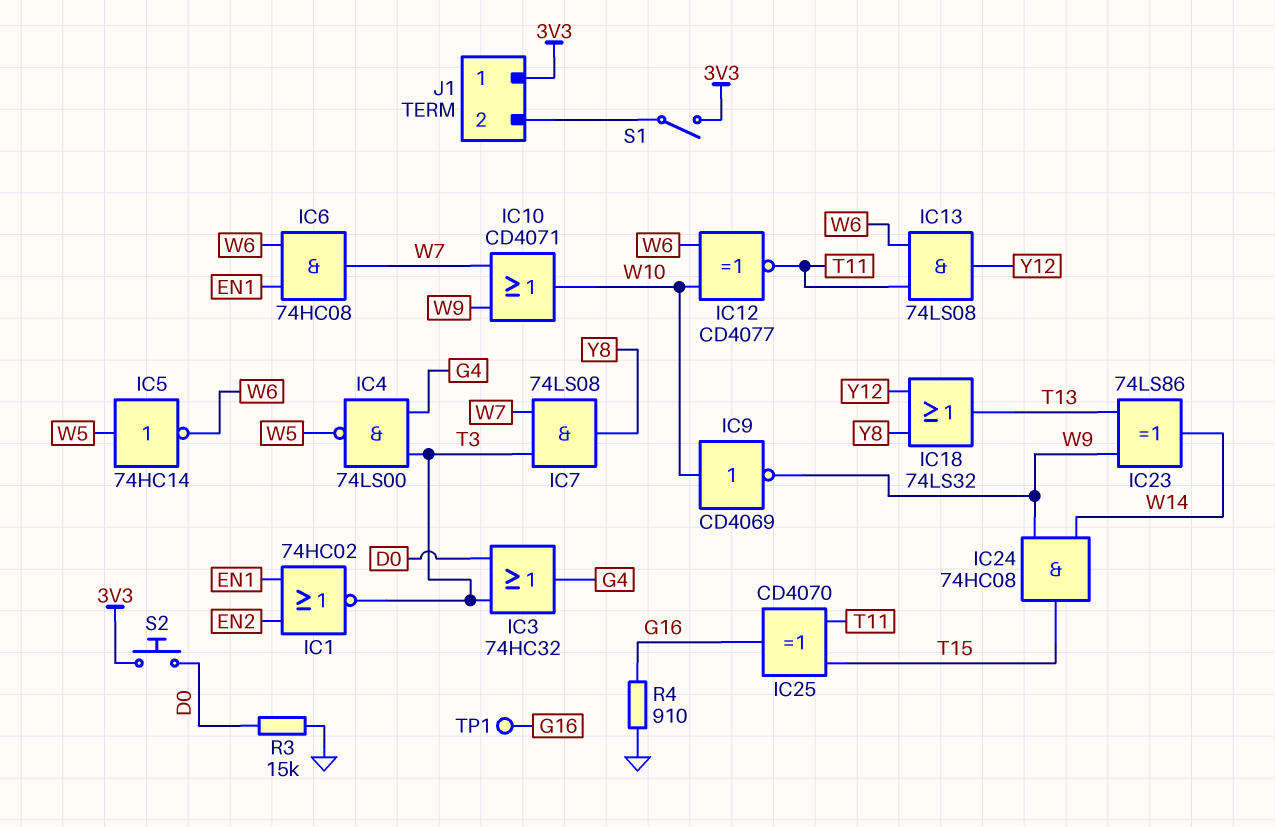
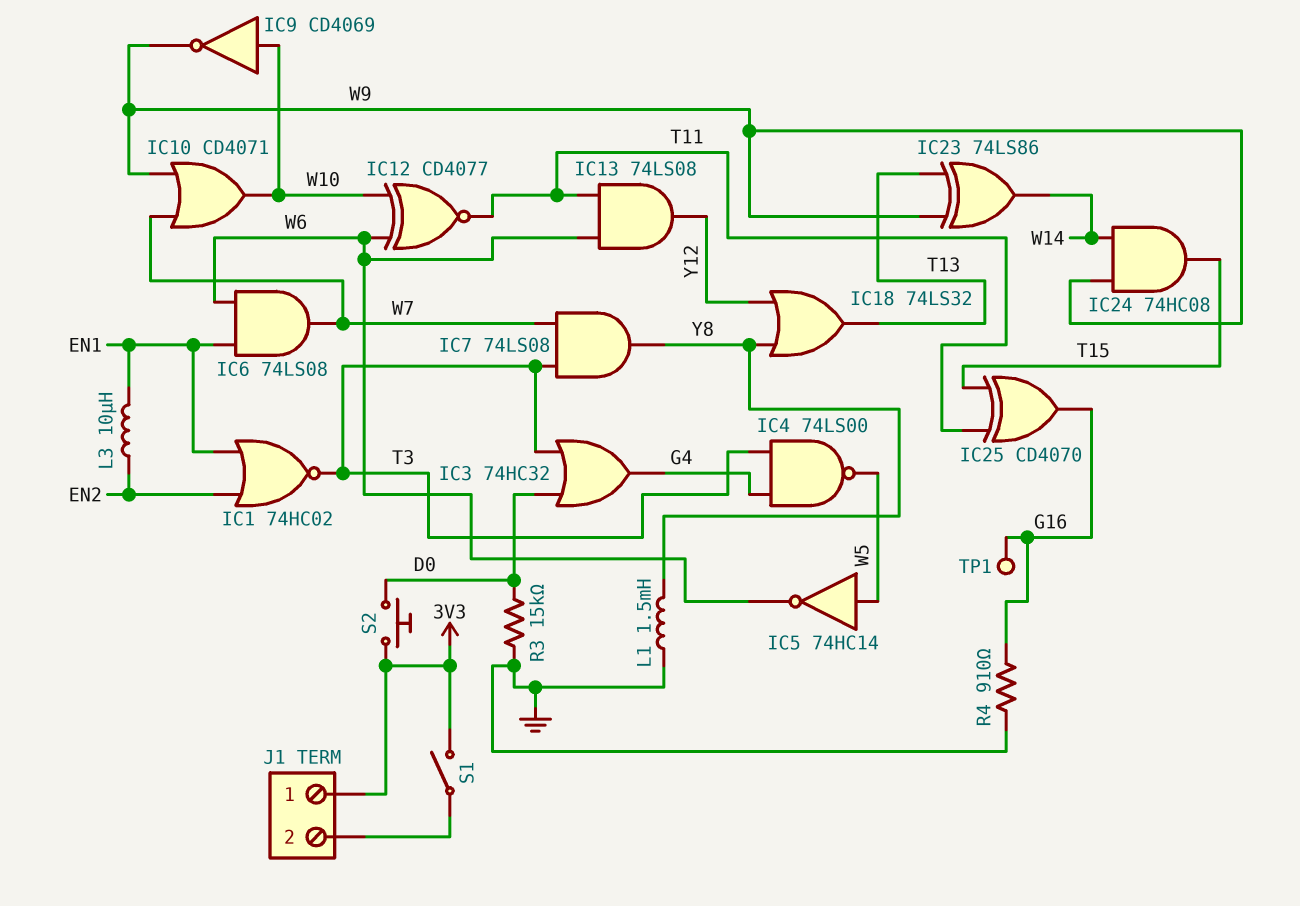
IC6: AND 74HC08 (in EN1, in W6, out W7) -> AND 74LS08 (in EN1, in W6, out W7)
L1: none -> 1.5mH (GND, Y8)
L3: none -> 10uH (EN1, EN2)

